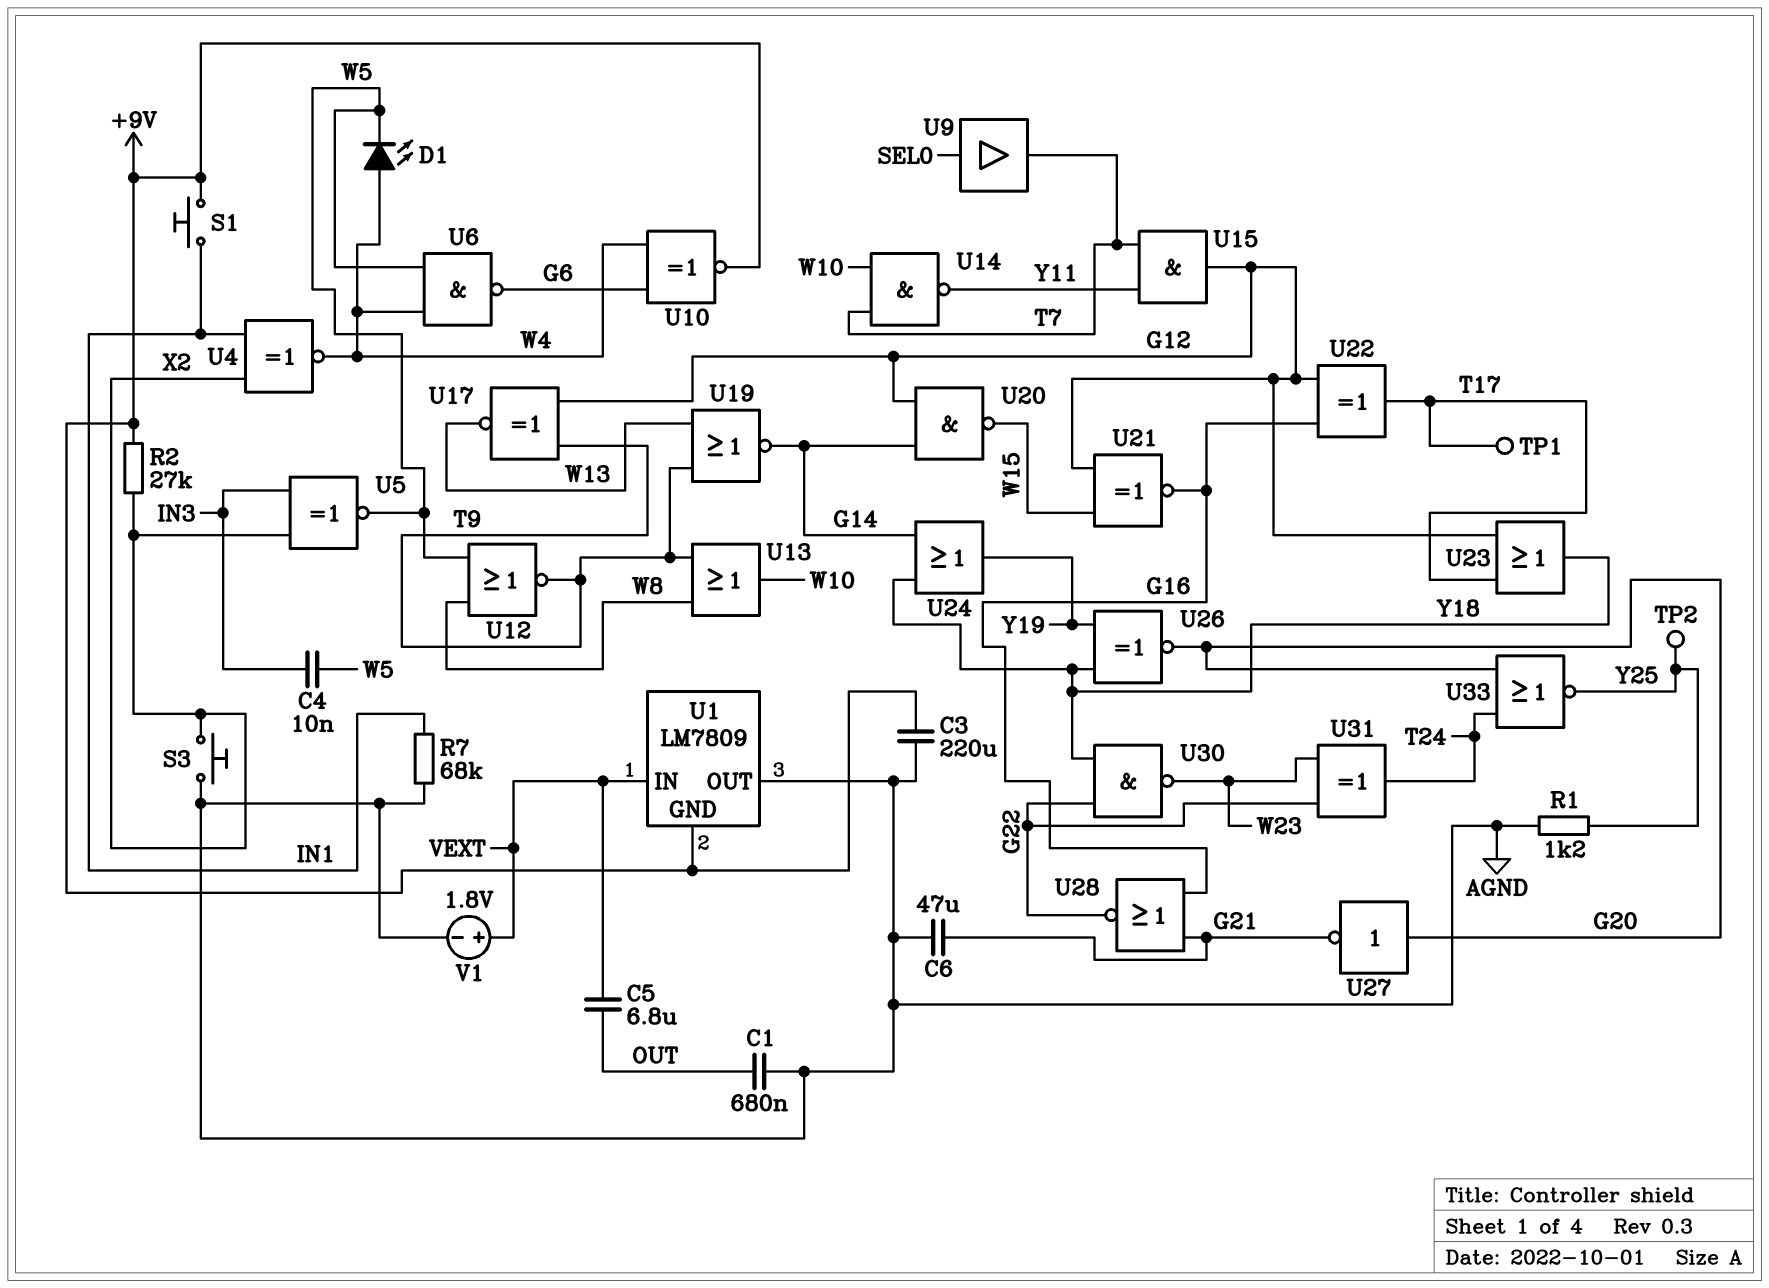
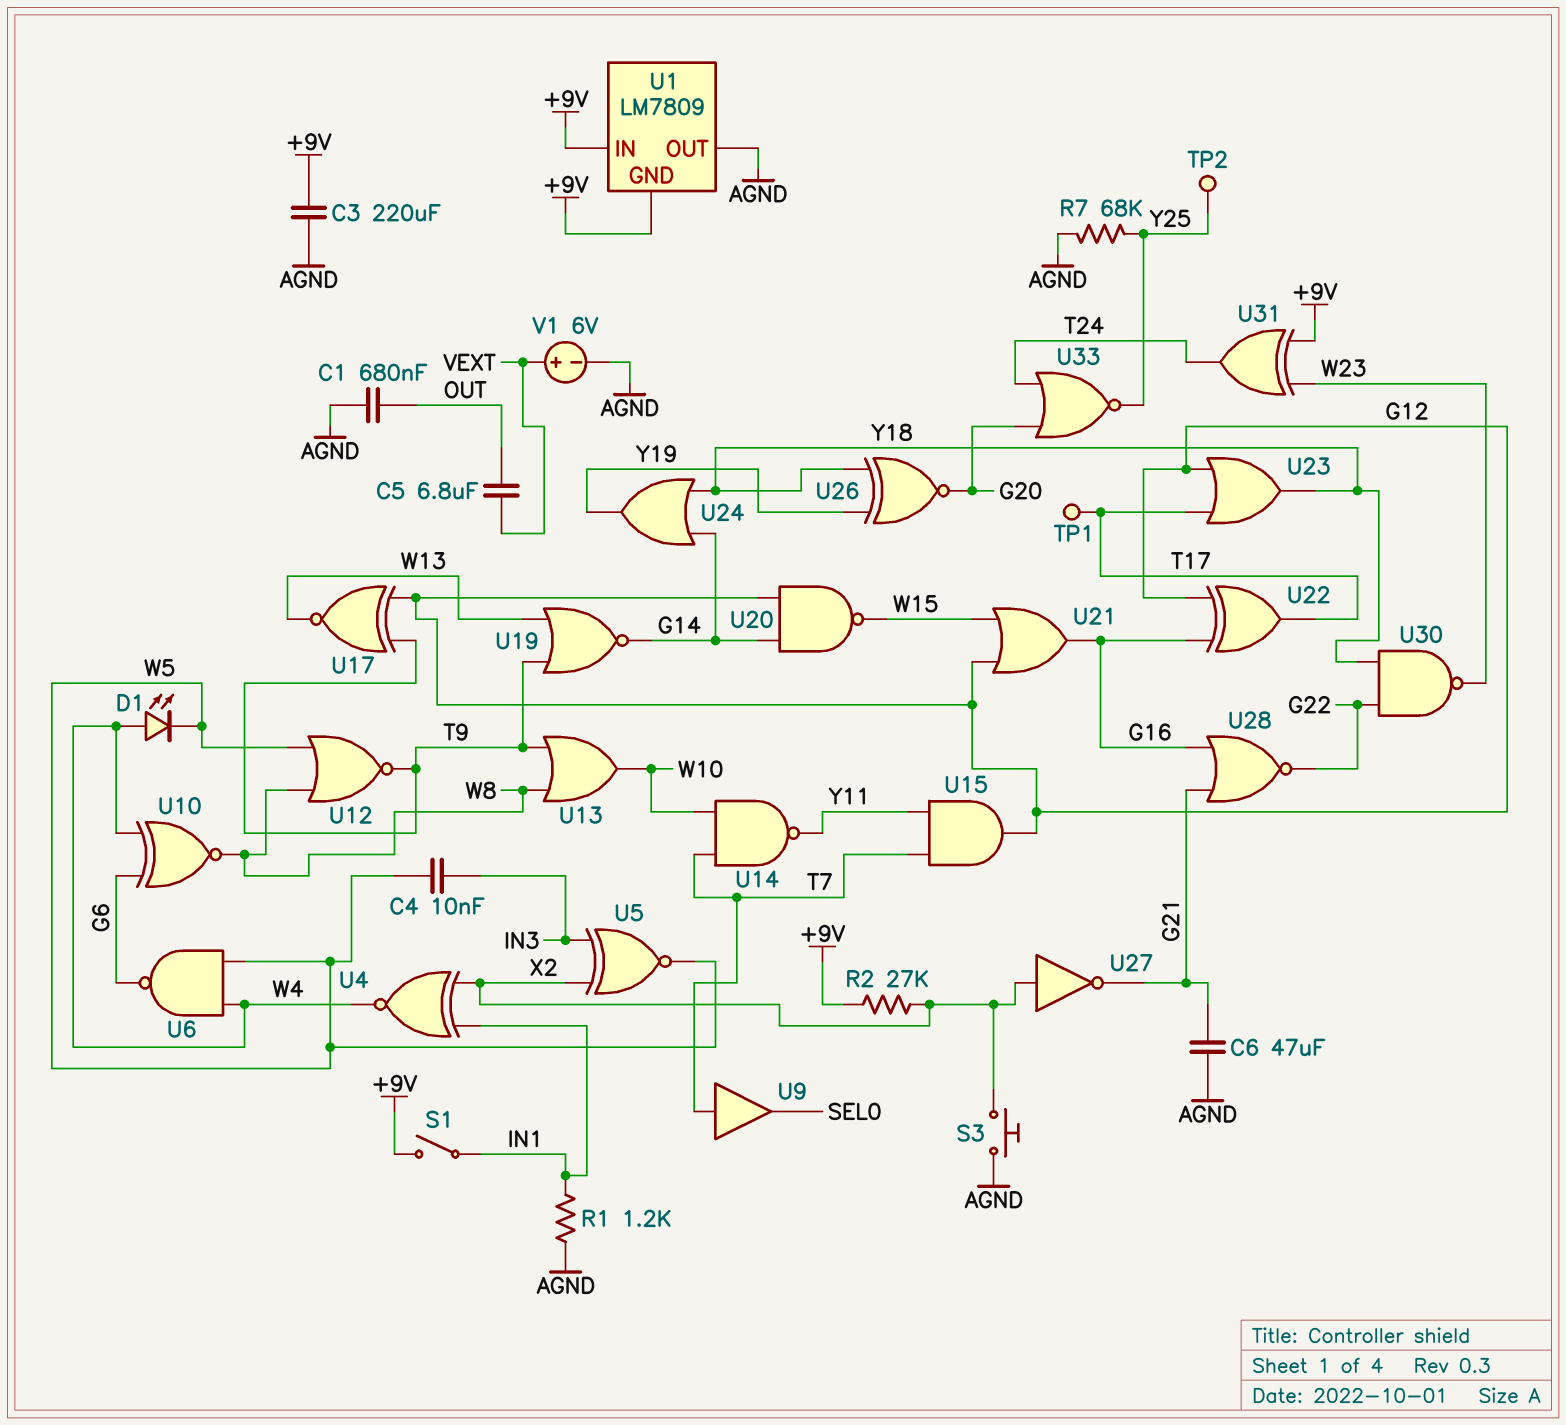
R1: 1.2k (AGND, Y25) -> 1.2k (AGND, IN1)
R7: 68k (AGND, IN1) -> 68k (AGND, Y25)
S1: button (+9V, IN1) -> switch (+9V, IN1)
U1 pin IN: VEXT -> +9V
U9: buffer (in SEL0, out T7) -> buffer (in T7, out SEL0)
U10: XNOR (in G6, in W4, out +9V) -> XNOR (in G6, in W4, out W8)
U21: XNOR (in G12, in W15, out G16) -> OR (in G12, in W15, out G16)
U27: NOT (in G20, out G21) -> NOT (in X2, out G21)
U31: XOR (in G22, in W23, out T24) -> XOR (in +9V, in W23, out T24)
V1: 1.8V (plus VEXT, minus AGND) -> 6V (plus VEXT, minus AGND)

